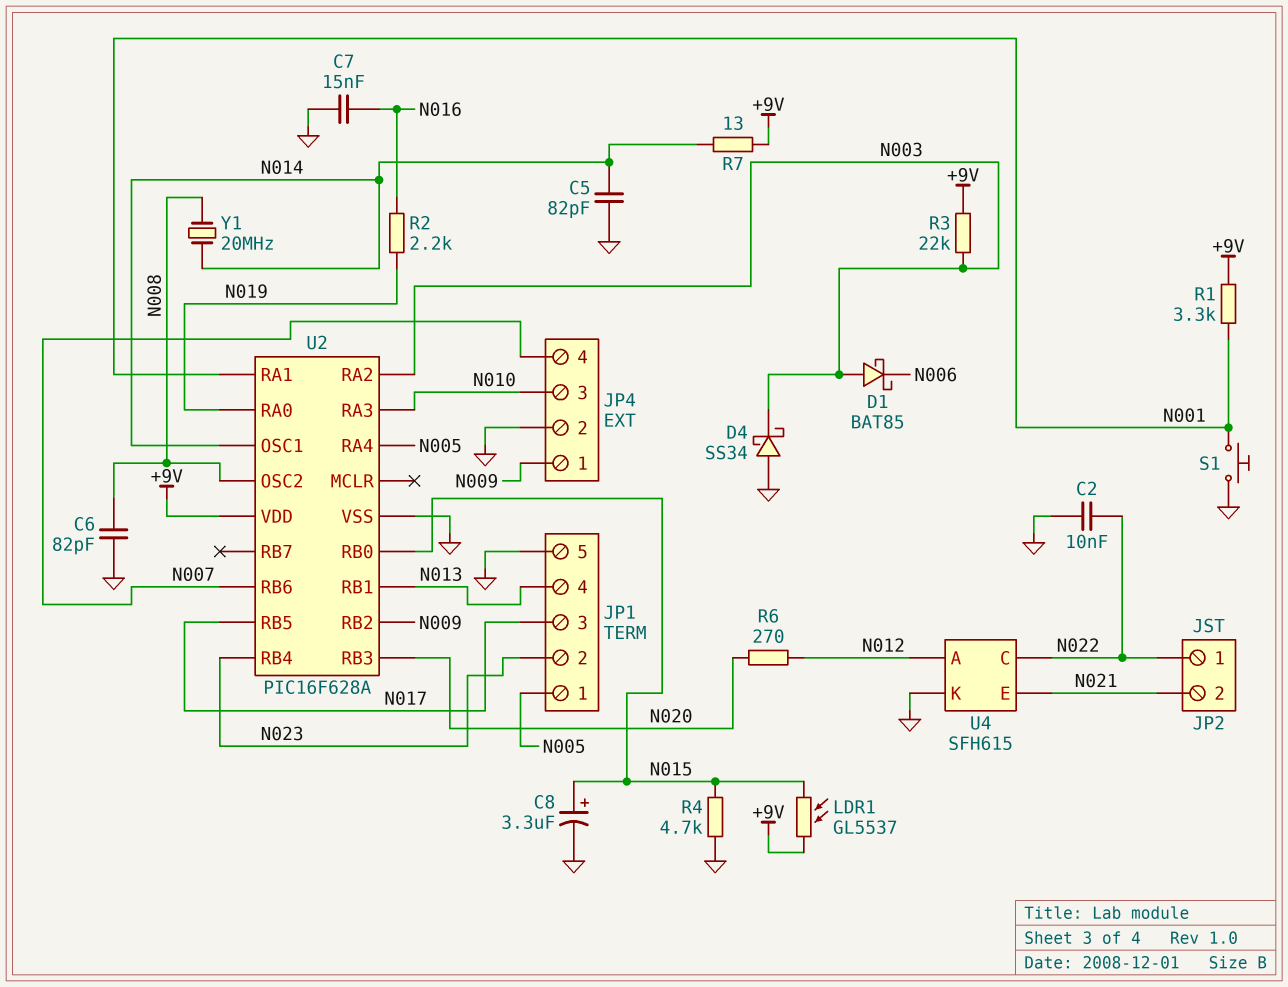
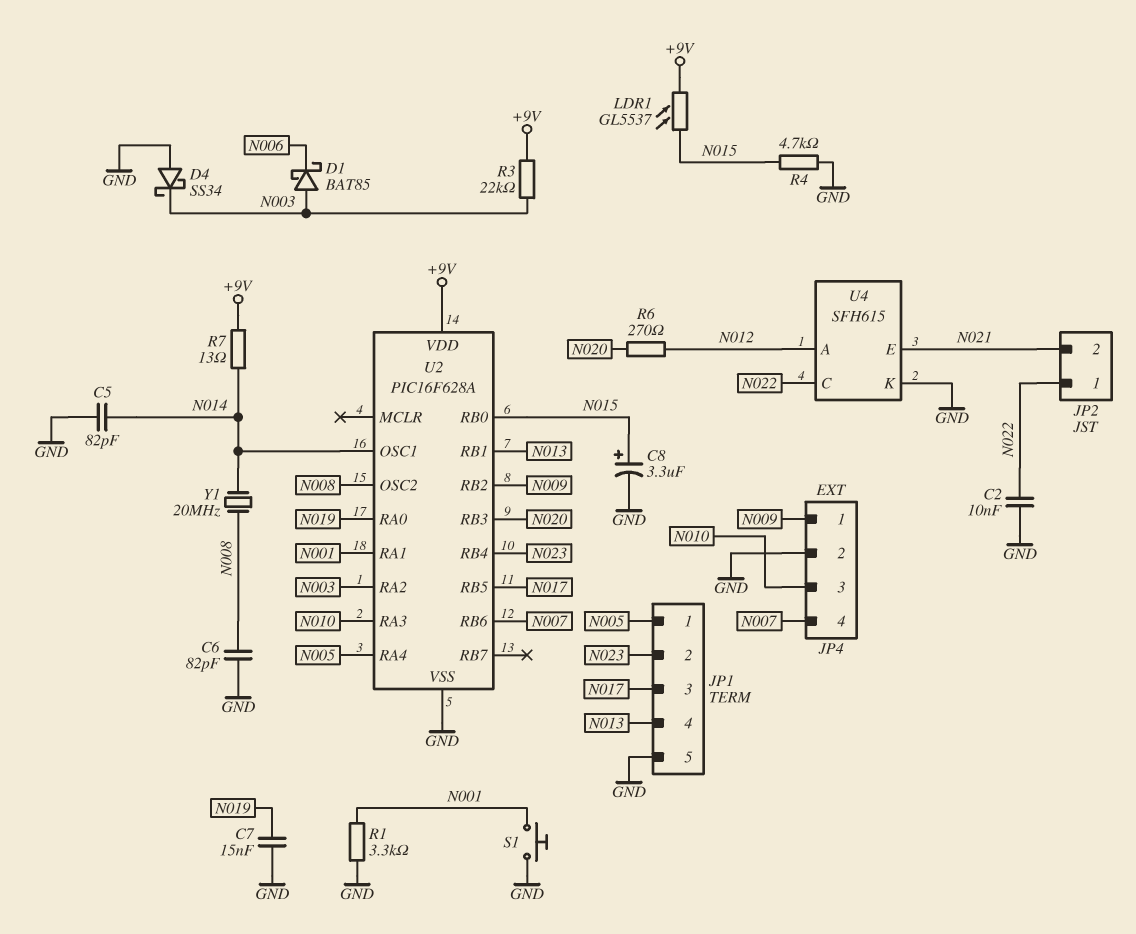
C7: 15nF (GND, N016) -> 15nF (GND, N019)
R1: 3.3k (+9V, N001) -> 3.3k (GND, N001)
R2: 2.2k (N016, N019) -> none

